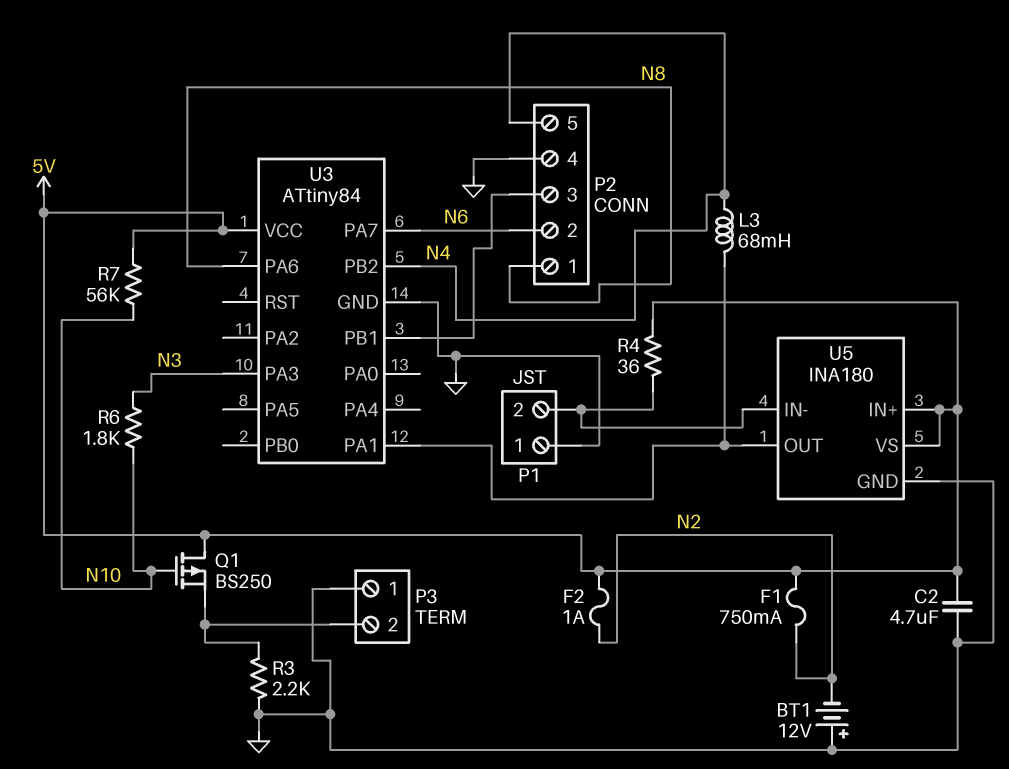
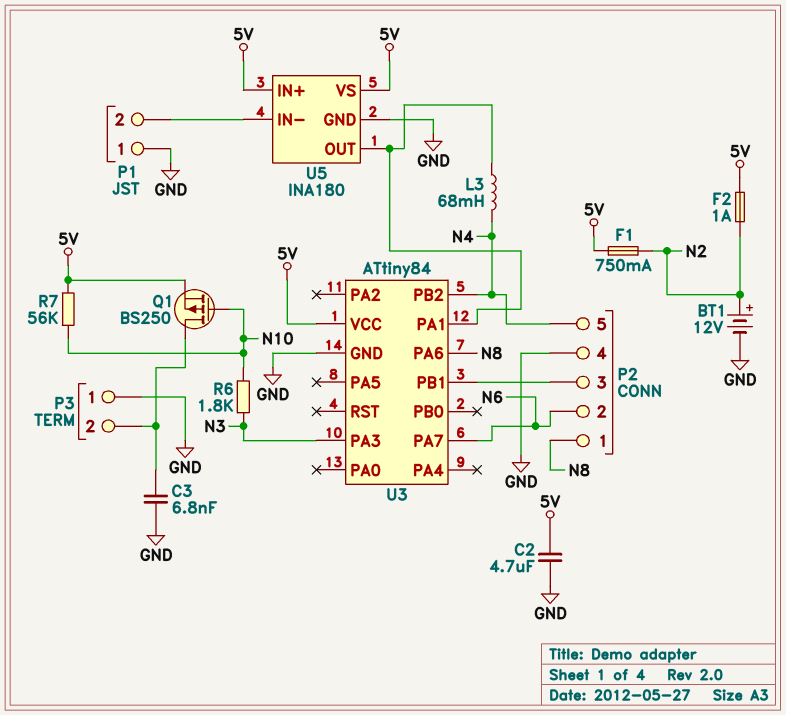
BT1: 12V (plus GND, minus N2) -> 12V (plus N2, minus GND)
C3: none -> 6.8nF (GND, P3/2)
Q1: PMOS BS250 (G N10, D 5V, S P3/2) -> PMOS BS250 (G N10, D P3/2, S 5V)
R3: 2.2k (GND, P3/2) -> none
R4: 36 (5V, P1/2) -> none

